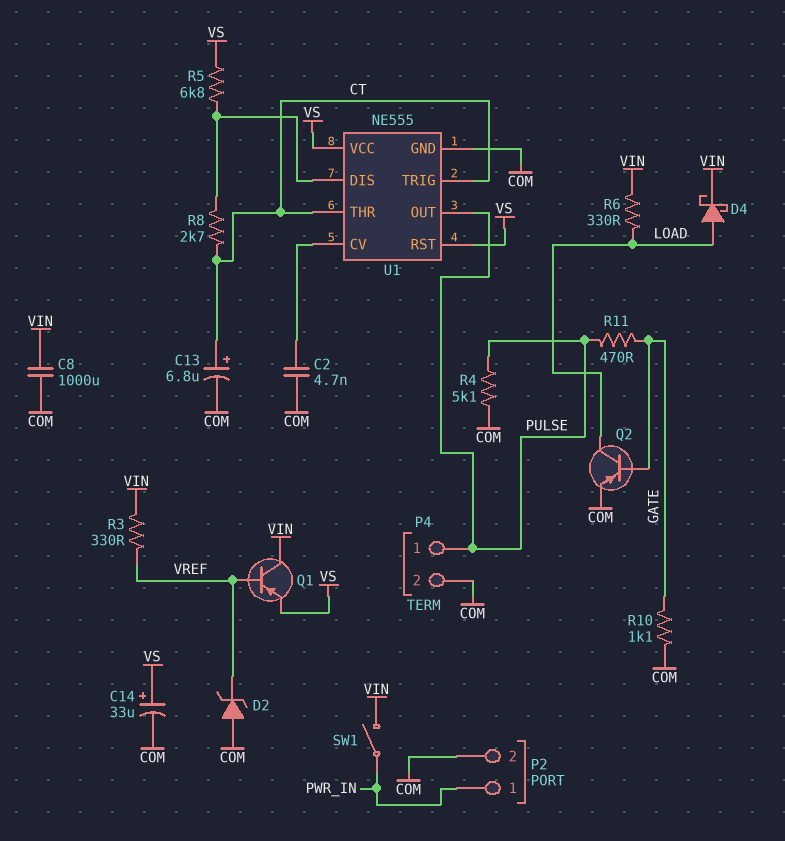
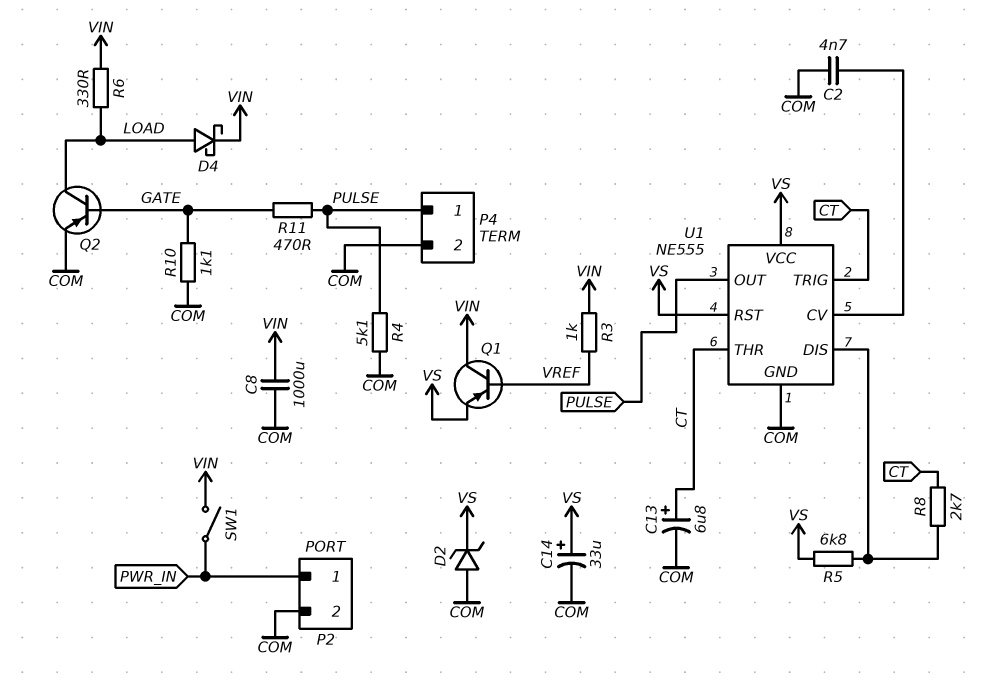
D2: zener (A COM, K VREF) -> zener (A COM, K VS)
R3: 330 (VIN, VREF) -> 1k (VIN, VREF)

